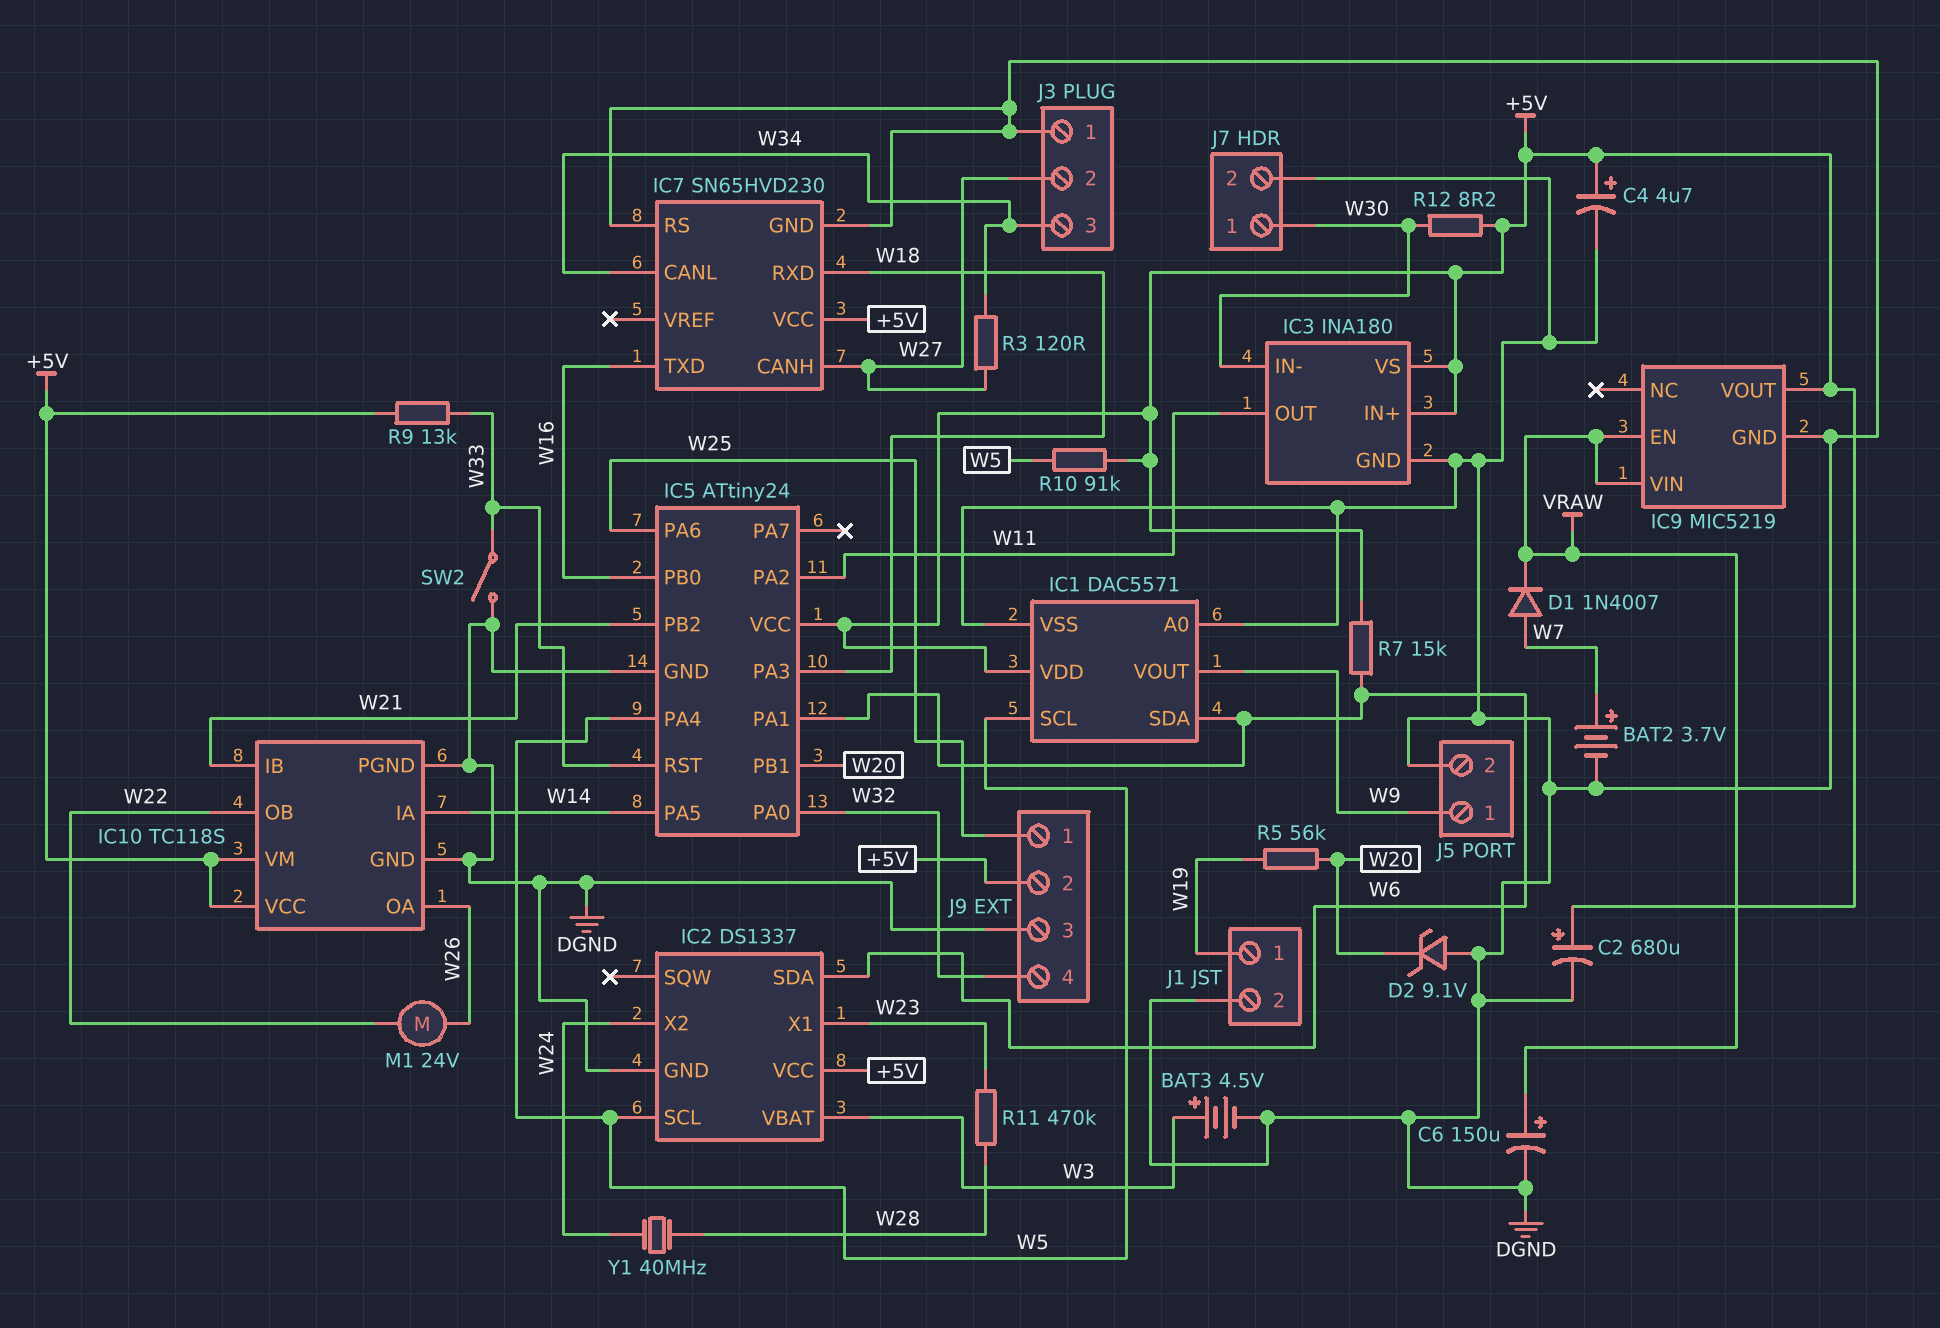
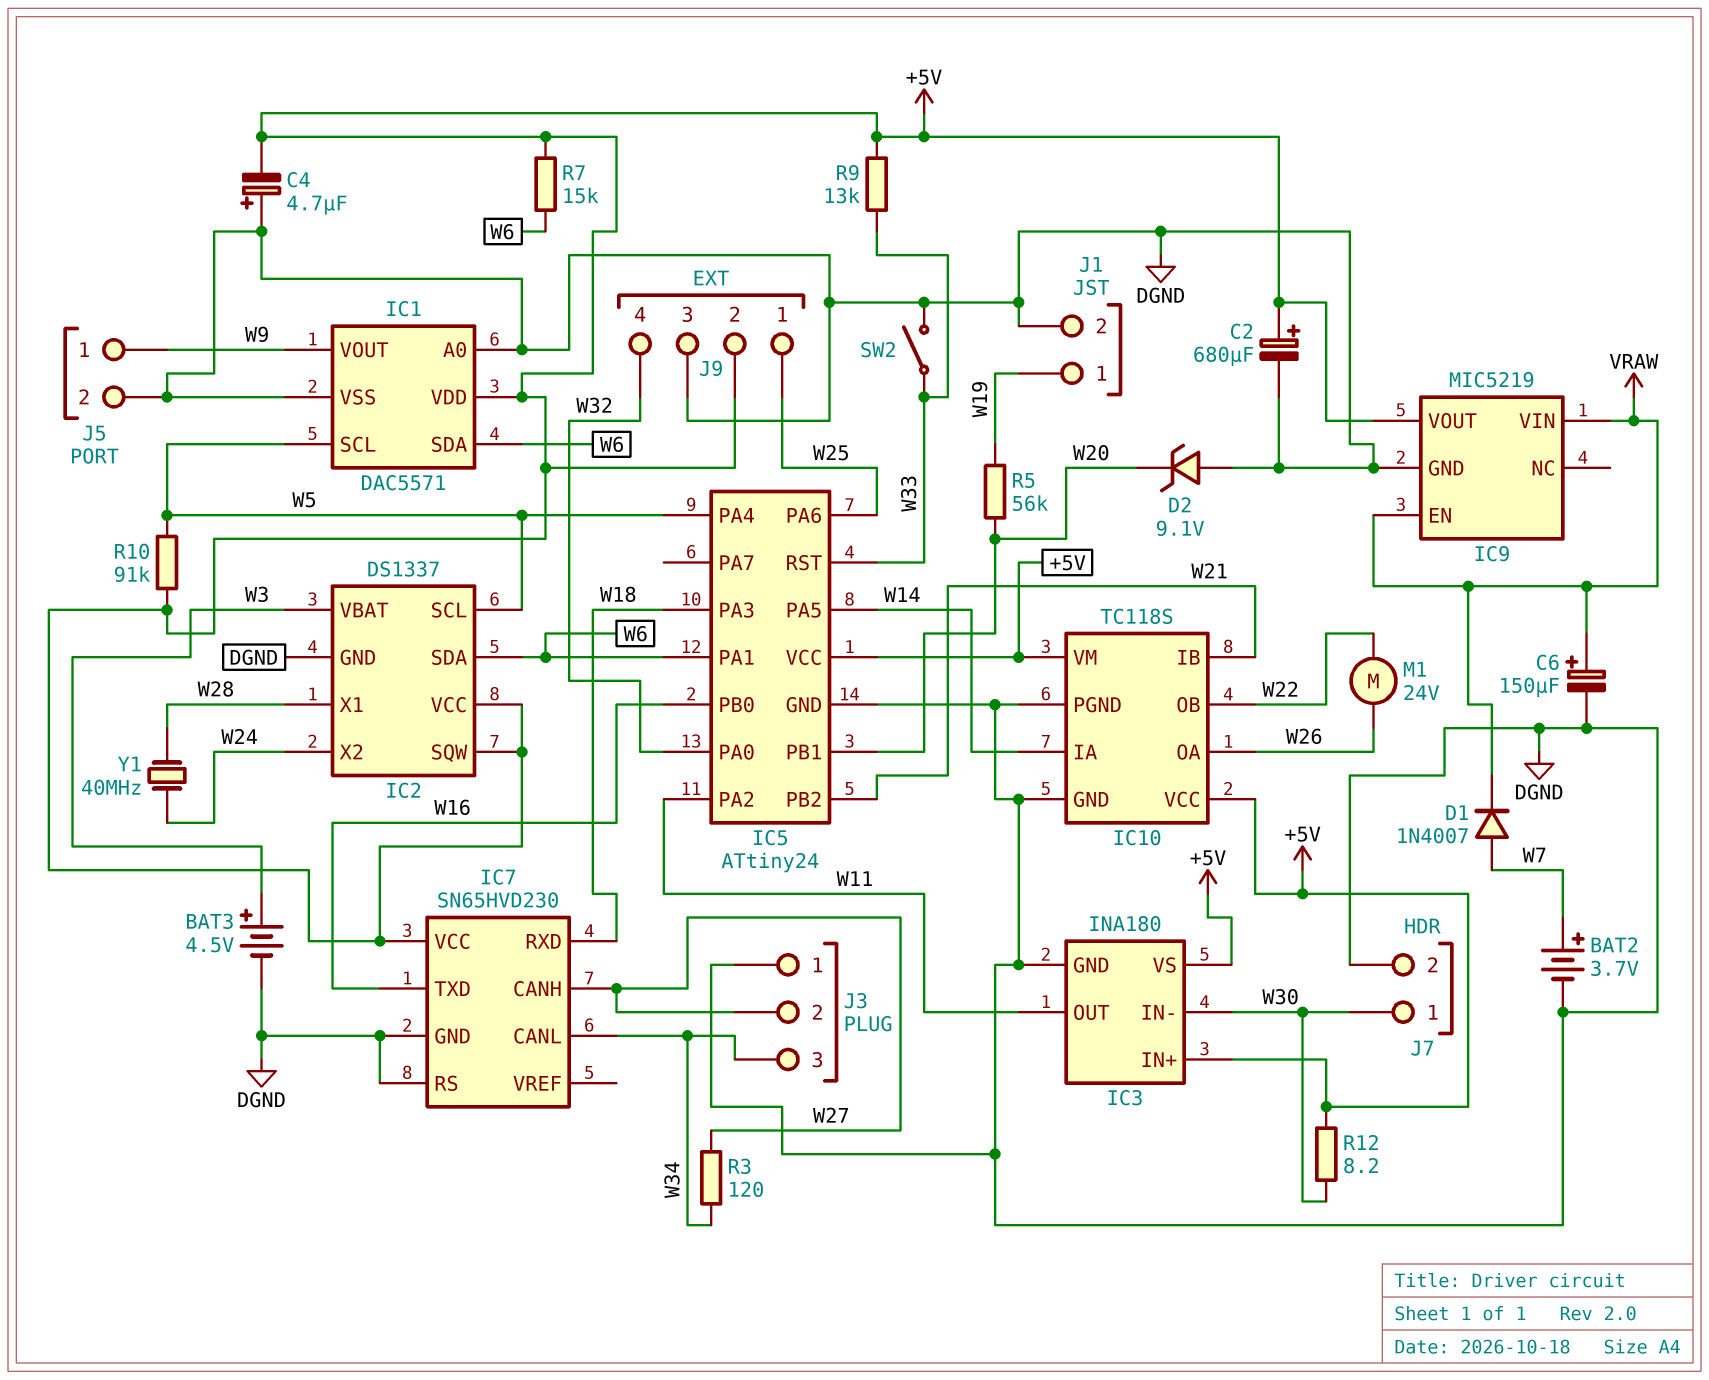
C4: 4.7uF (plus +5V, minus DGND) -> 4.7uF (plus DGND, minus +5V)
IC2 pin SQW: none -> +5V
IC2 pin X1: W23 -> W28
R11: 470k (W23, W28) -> none

